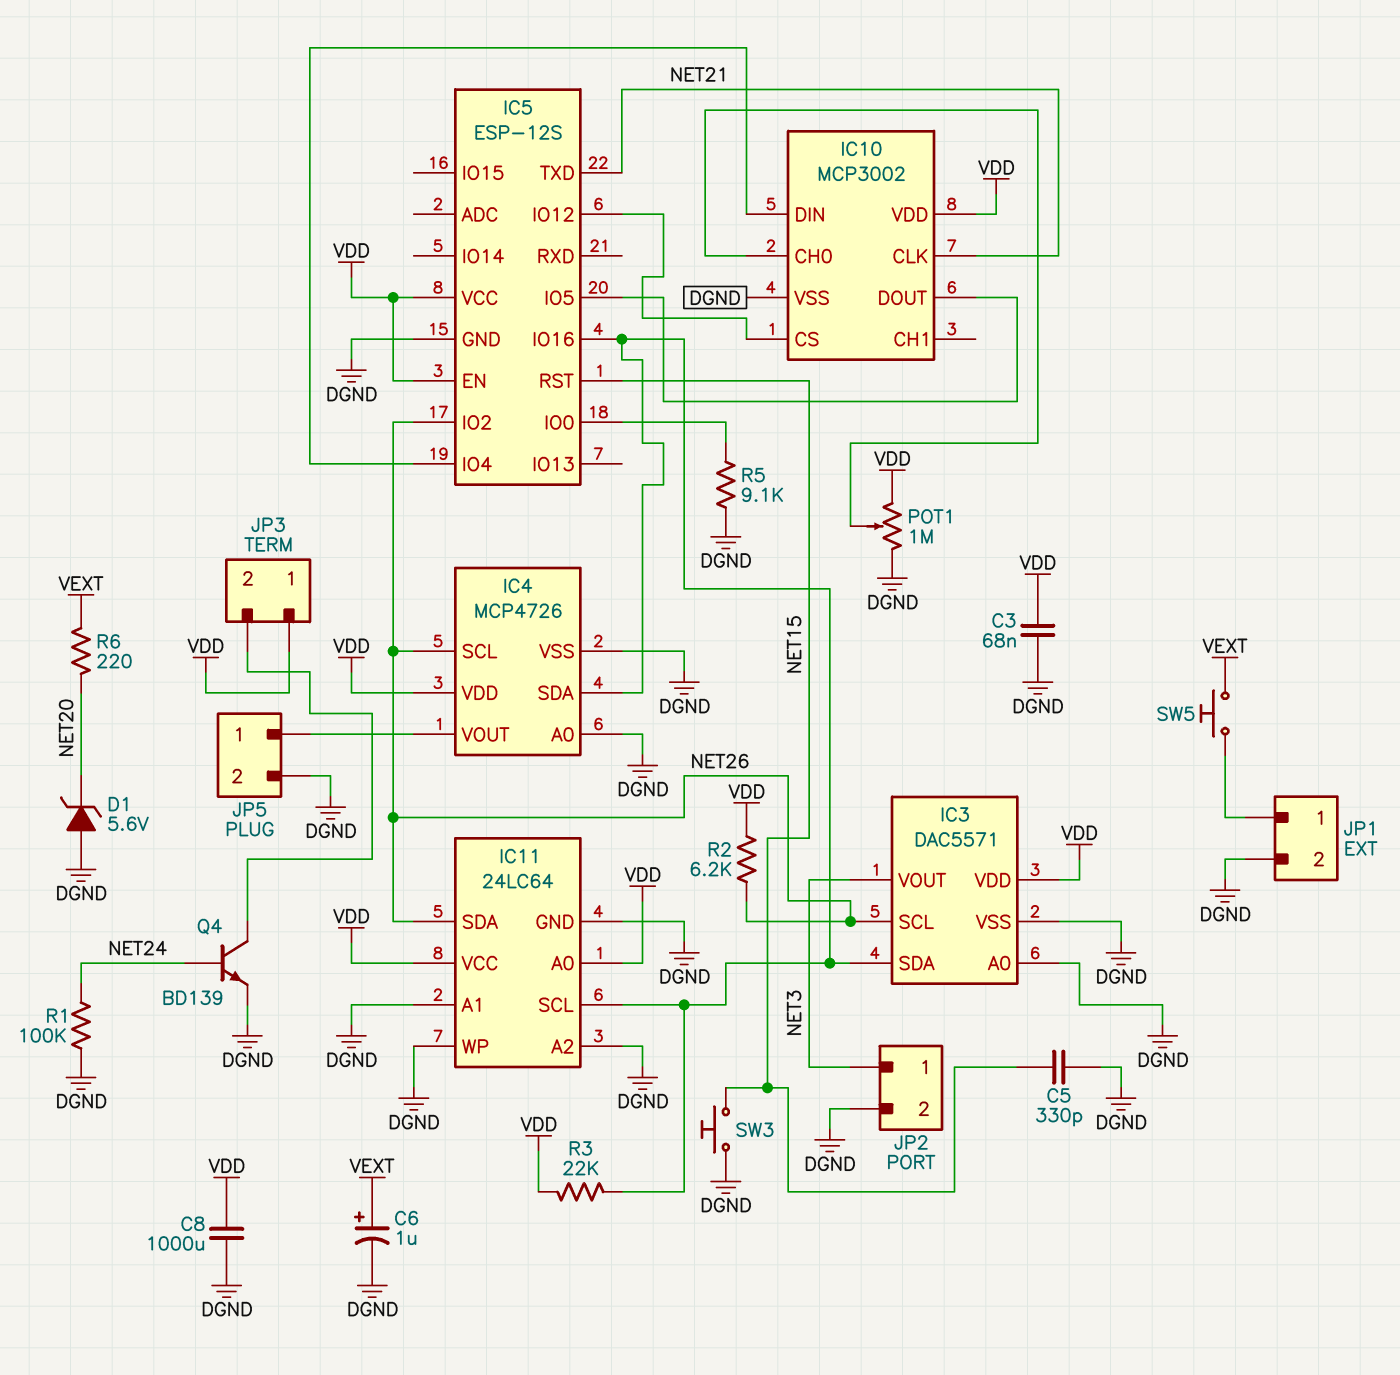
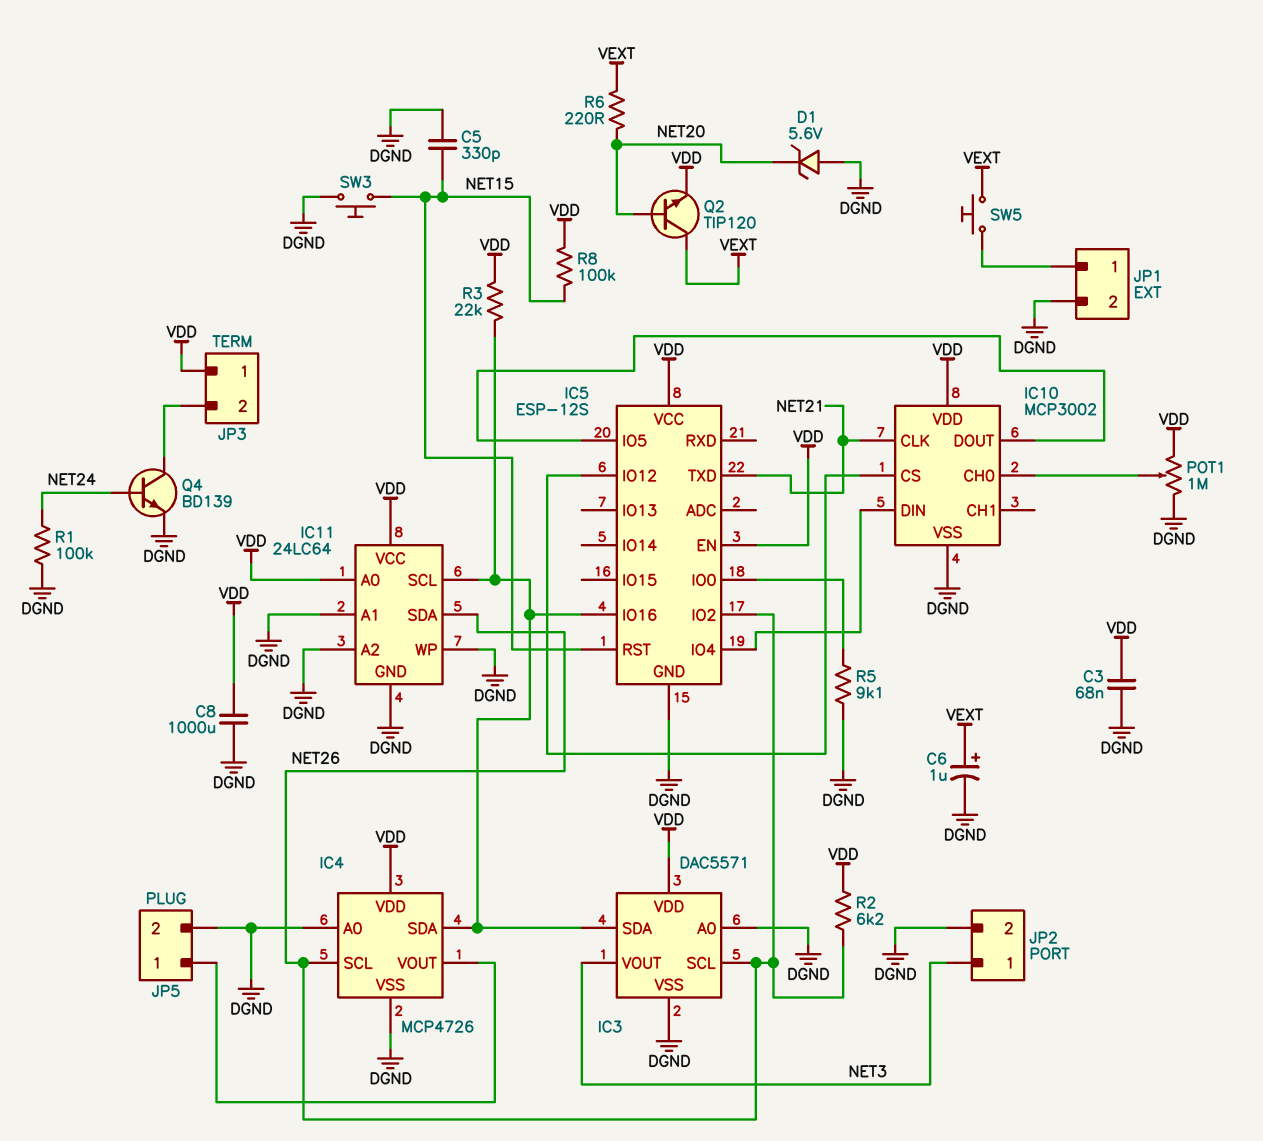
Q2: none -> NPN TIP120 (B NET20, C VEXT, E VDD)
R8: none -> 100k (NET15, VDD)

